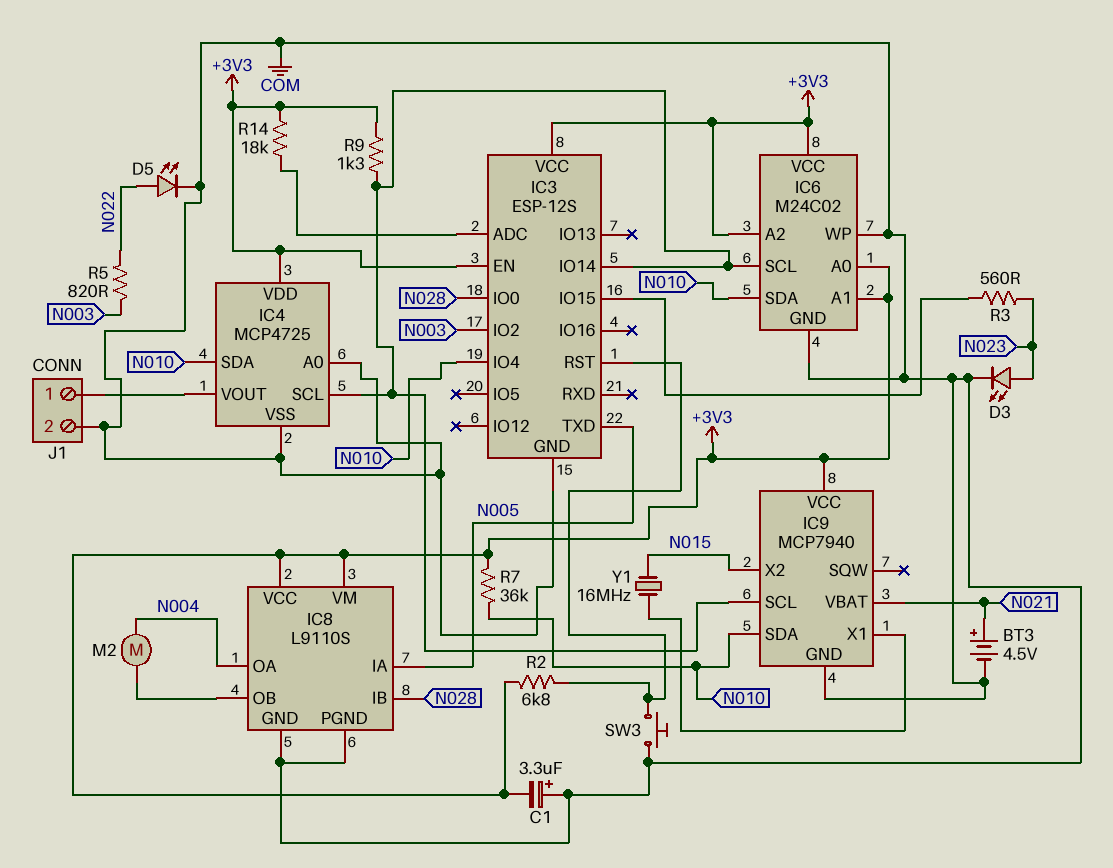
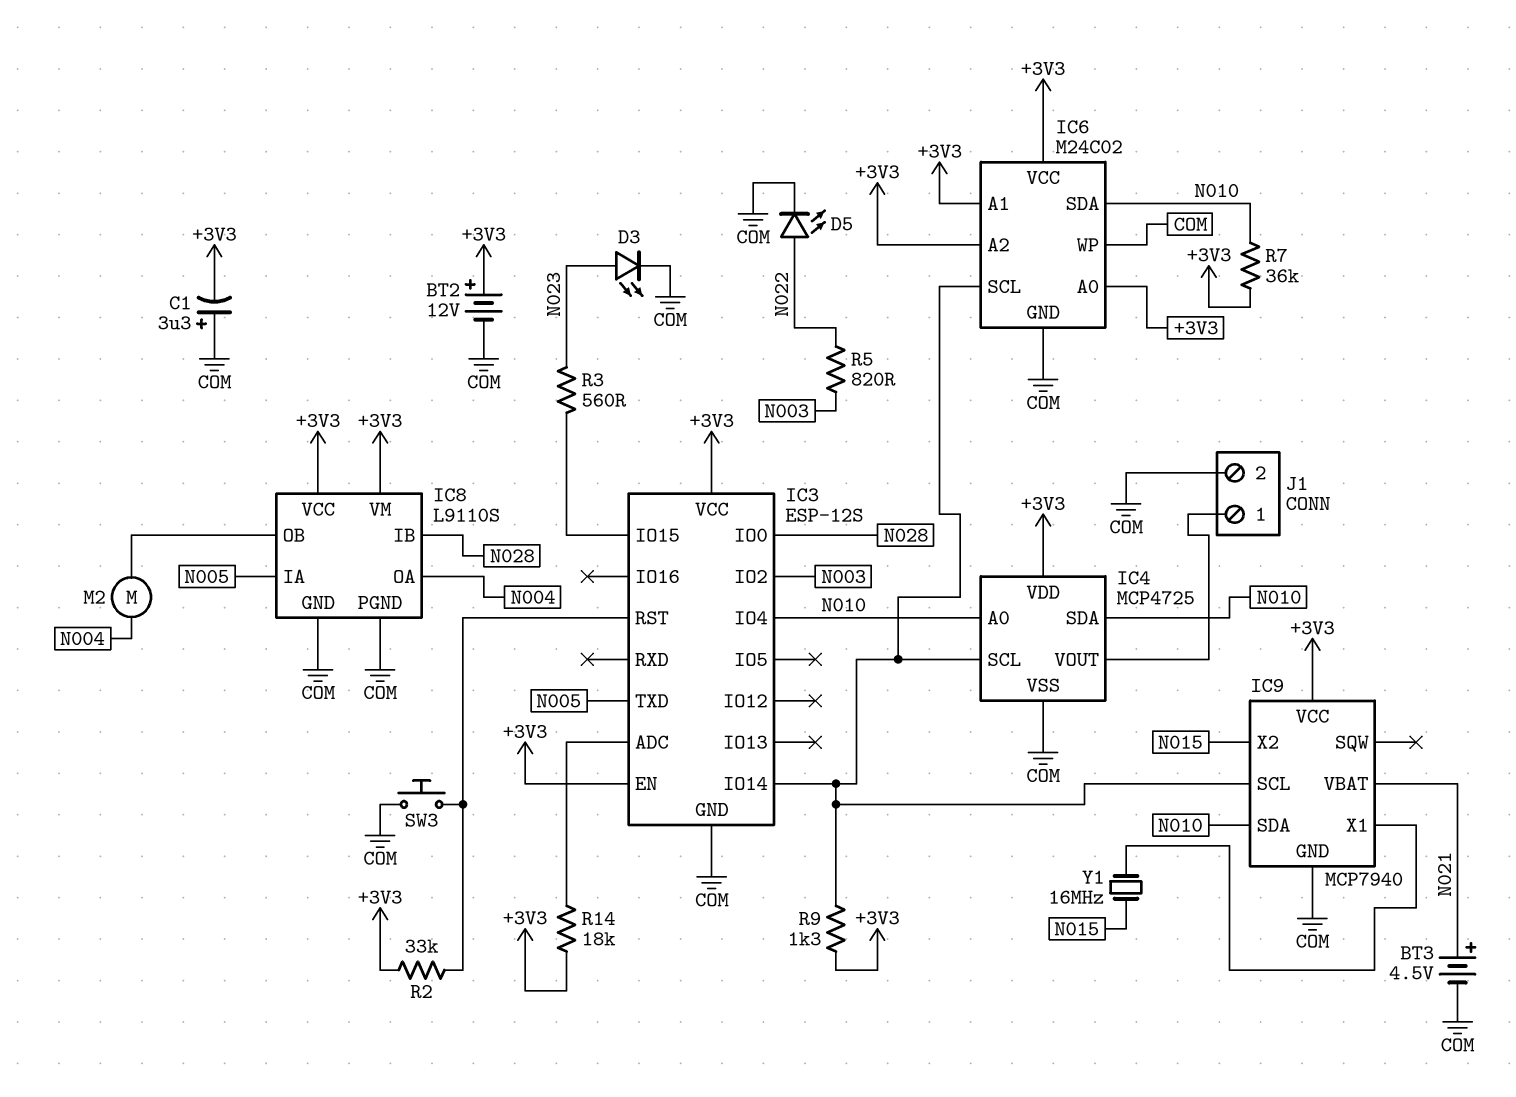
BT2: none -> 12V (plus +3V3, minus COM)
IC4 pin A0: COM -> N010
R2: 6.8k (+3V3, IC3/RST) -> 33k (+3V3, IC3/RST)

